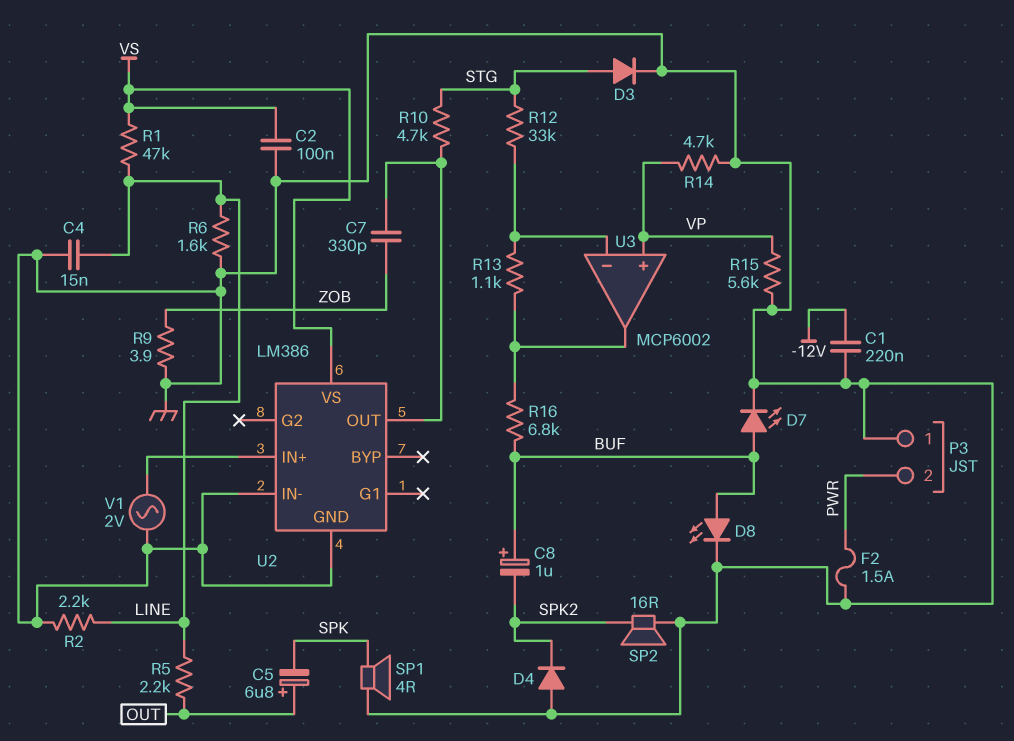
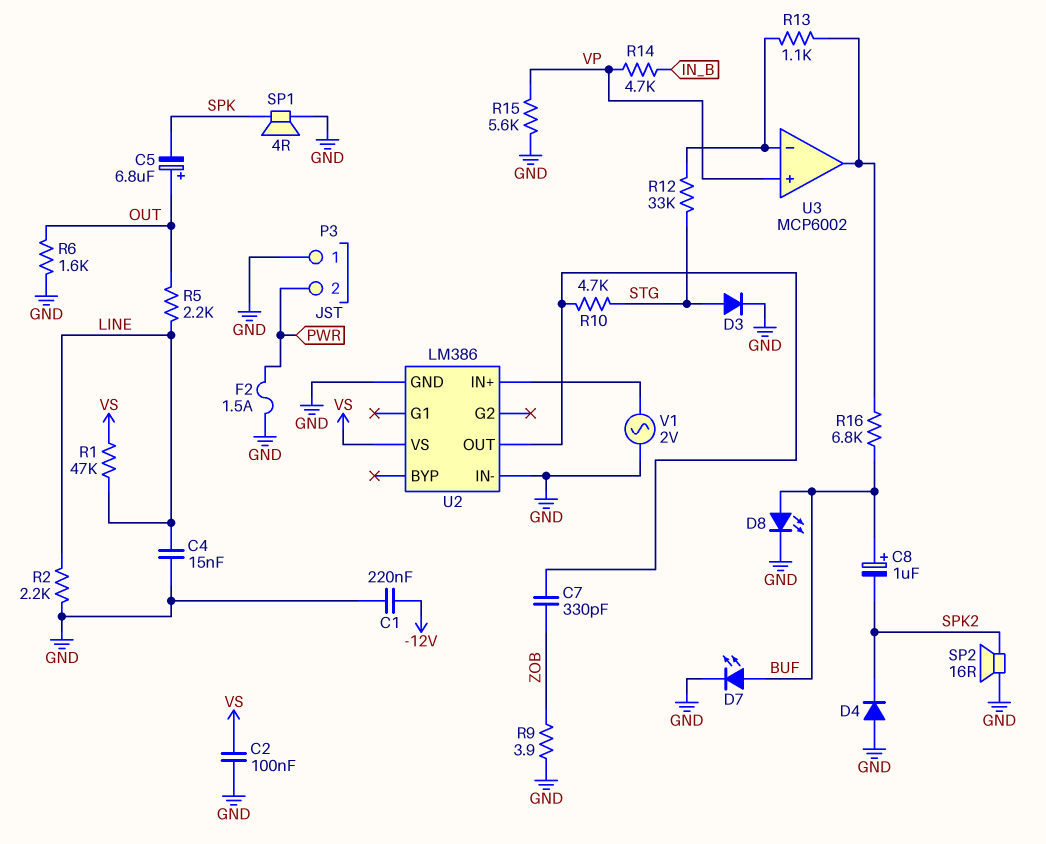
R6: 1.6k (GND, LINE) -> 1.6k (GND, OUT)
R14: 4.7k (GND, VP) -> 4.7k (IN_B, VP)

